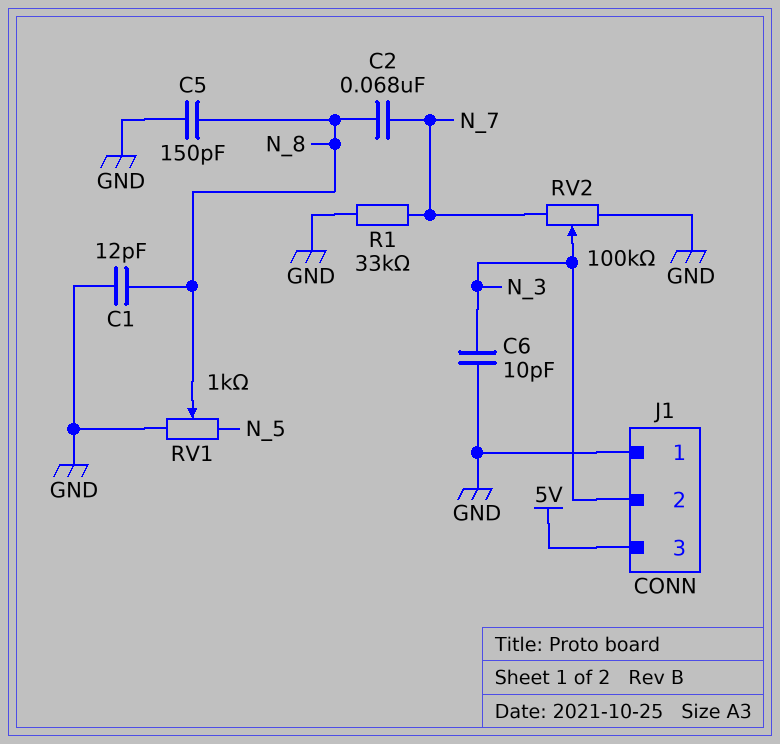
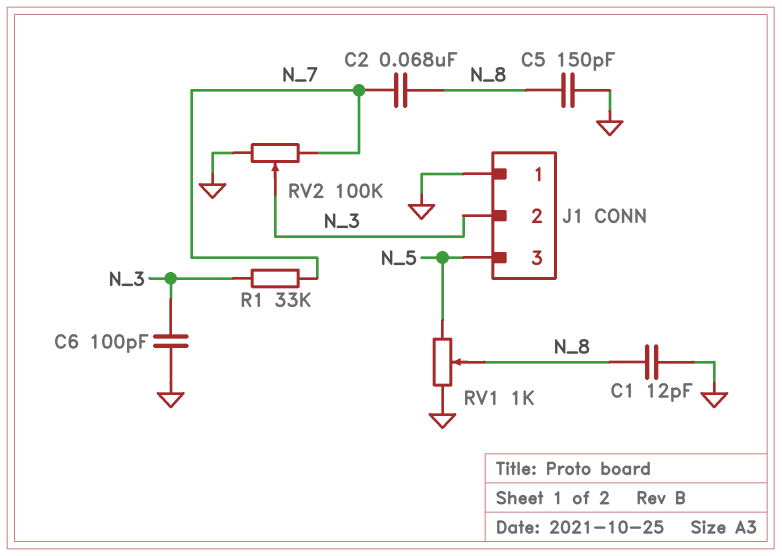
C6: 10pF (GND, N_3) -> 100pF (GND, N_3)
J1 pin 3: 5V -> N_5
R1: 33k (GND, N_7) -> 33k (N_3, N_7)

